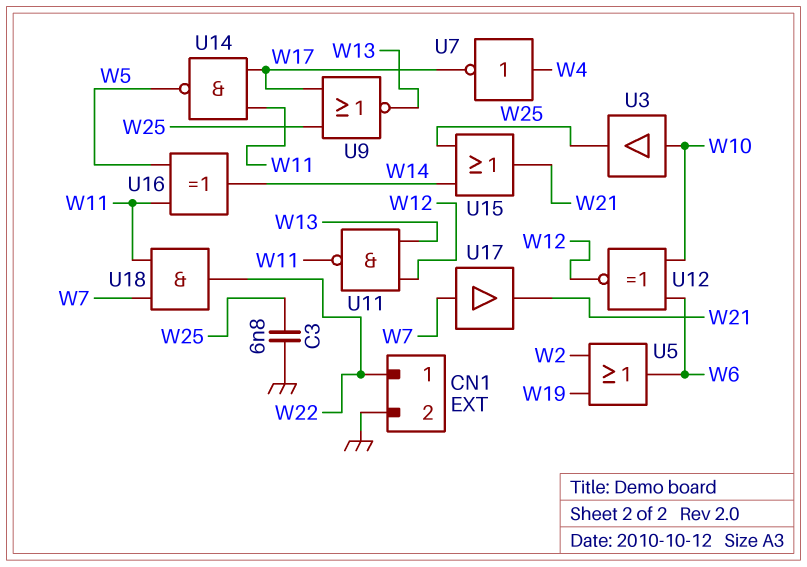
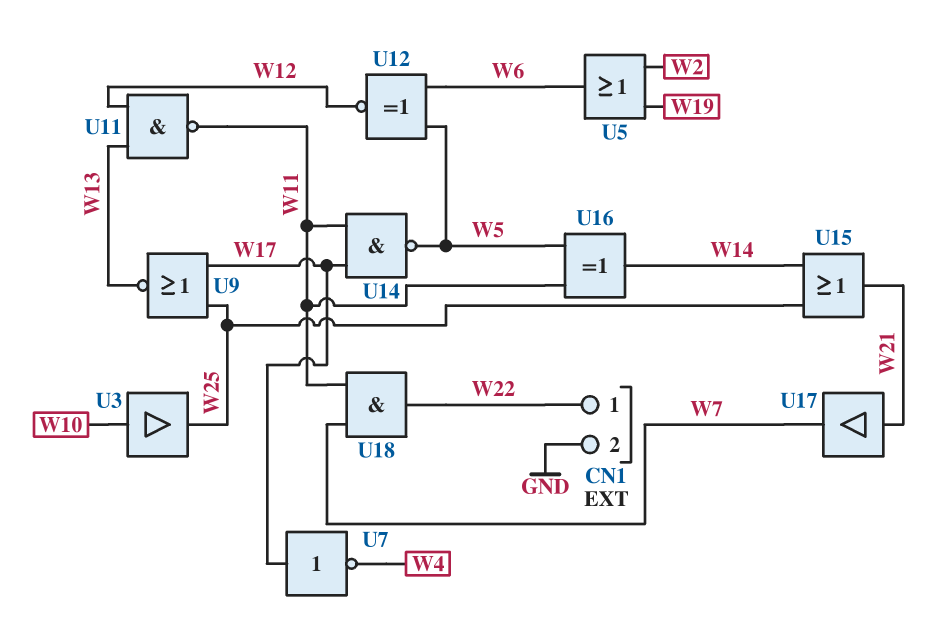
C3: 6.8nF (GND, W25) -> none
U7: NOT (in W4, out W17) -> NOT (in W17, out W4)
U12: XNOR (in W6, in W10, out W12) -> XNOR (in W5, in W6, out W12)
U17: buffer (in W7, out W21) -> buffer (in W21, out W7)

